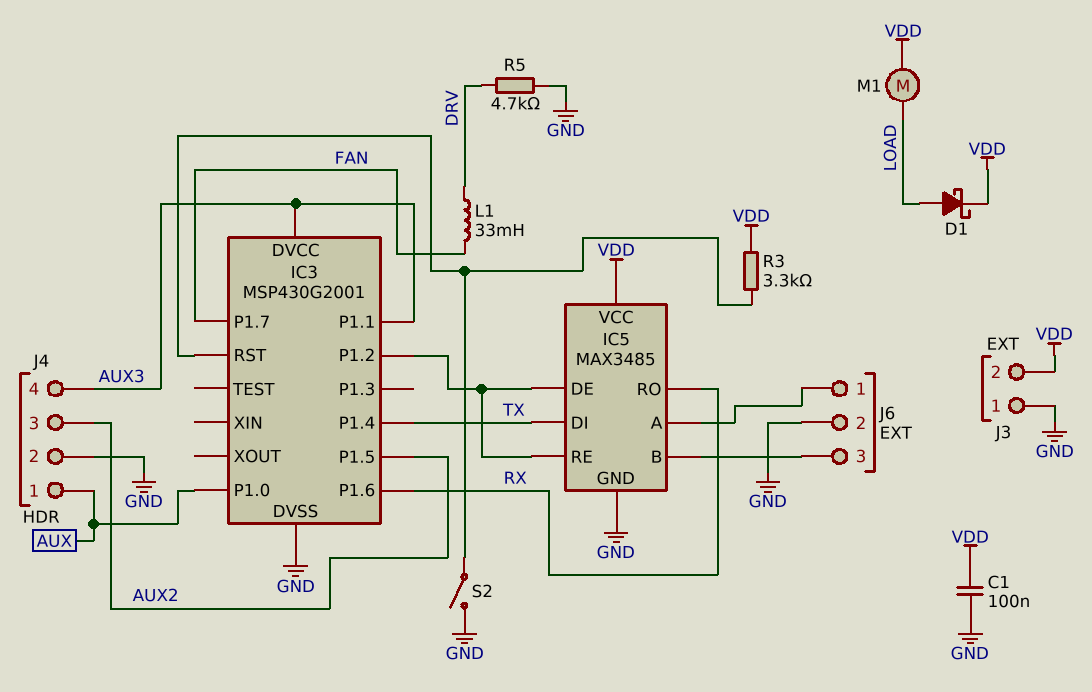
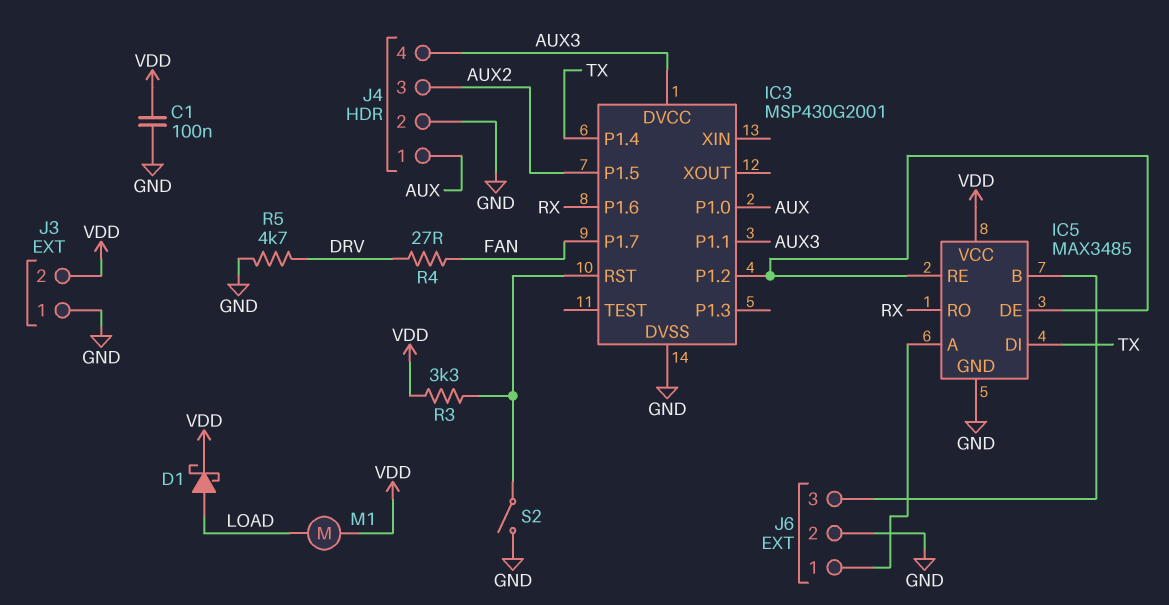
L1: 33mH (DRV, FAN) -> none
R4: none -> 27 (DRV, FAN)

